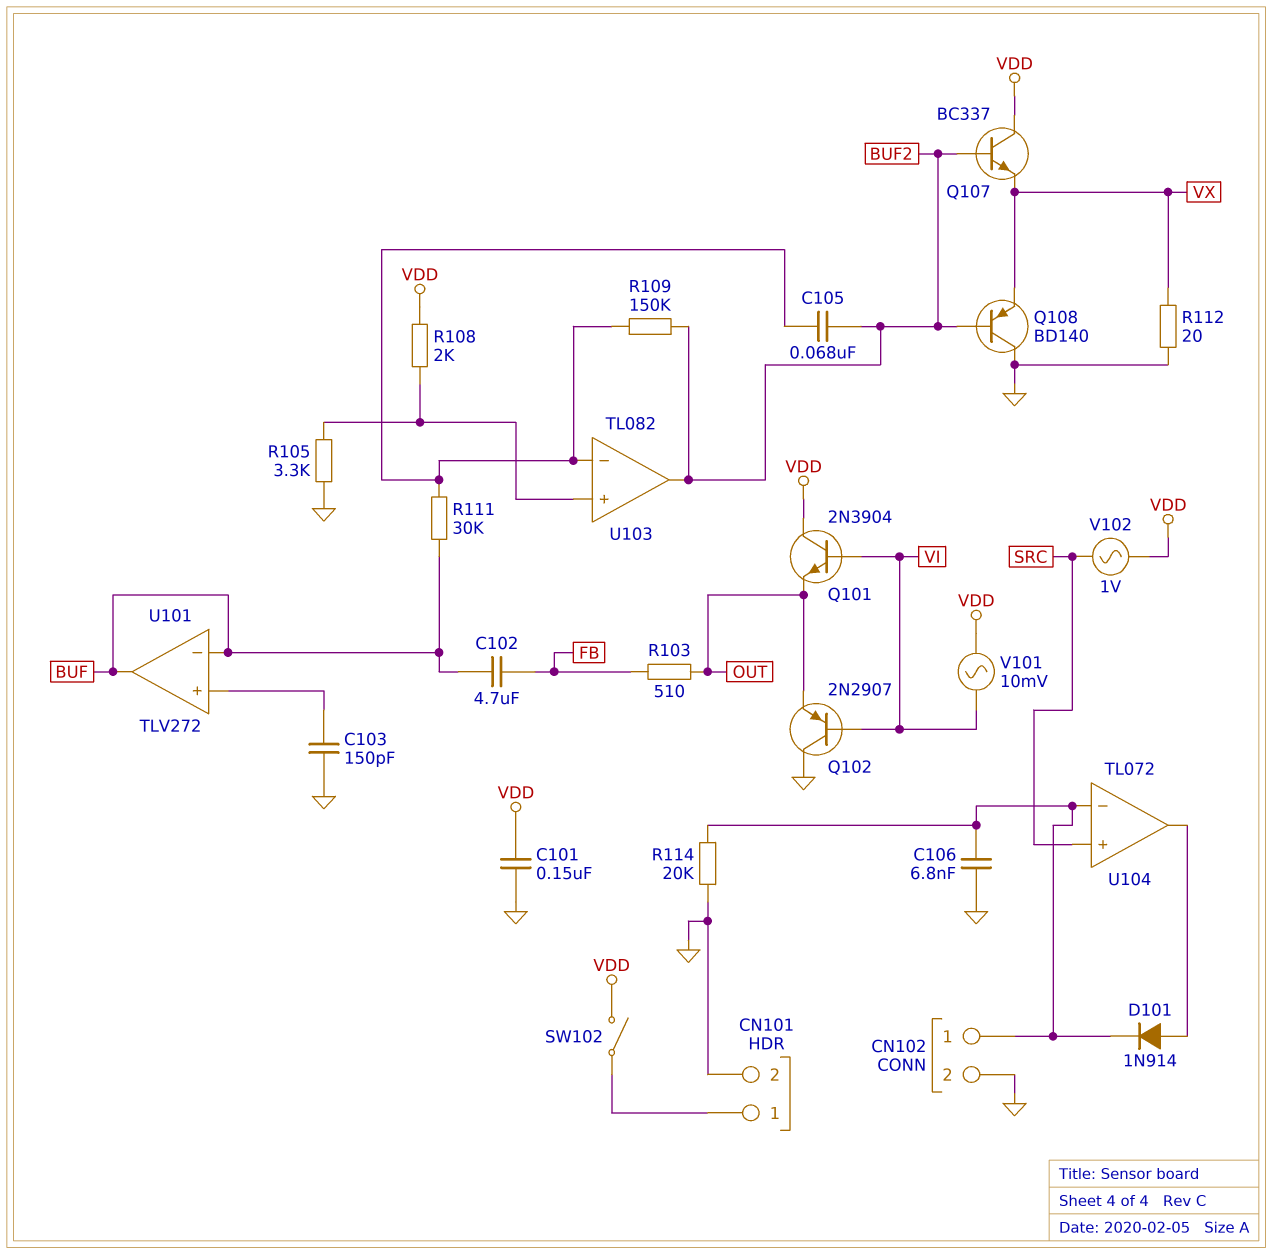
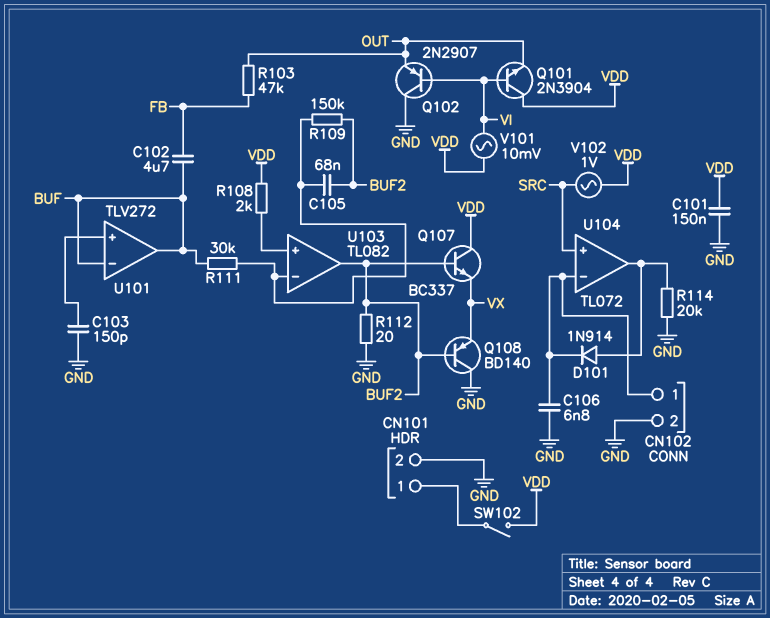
R103: 510 (FB, OUT) -> 47k (FB, OUT)
R105: 3.3k (GND, U103/in+) -> none
R112: 20 (GND, VX) -> 20 (BUF2, GND)
R114: 20k (CN102/1, GND) -> 20k (GND, U104/out)

